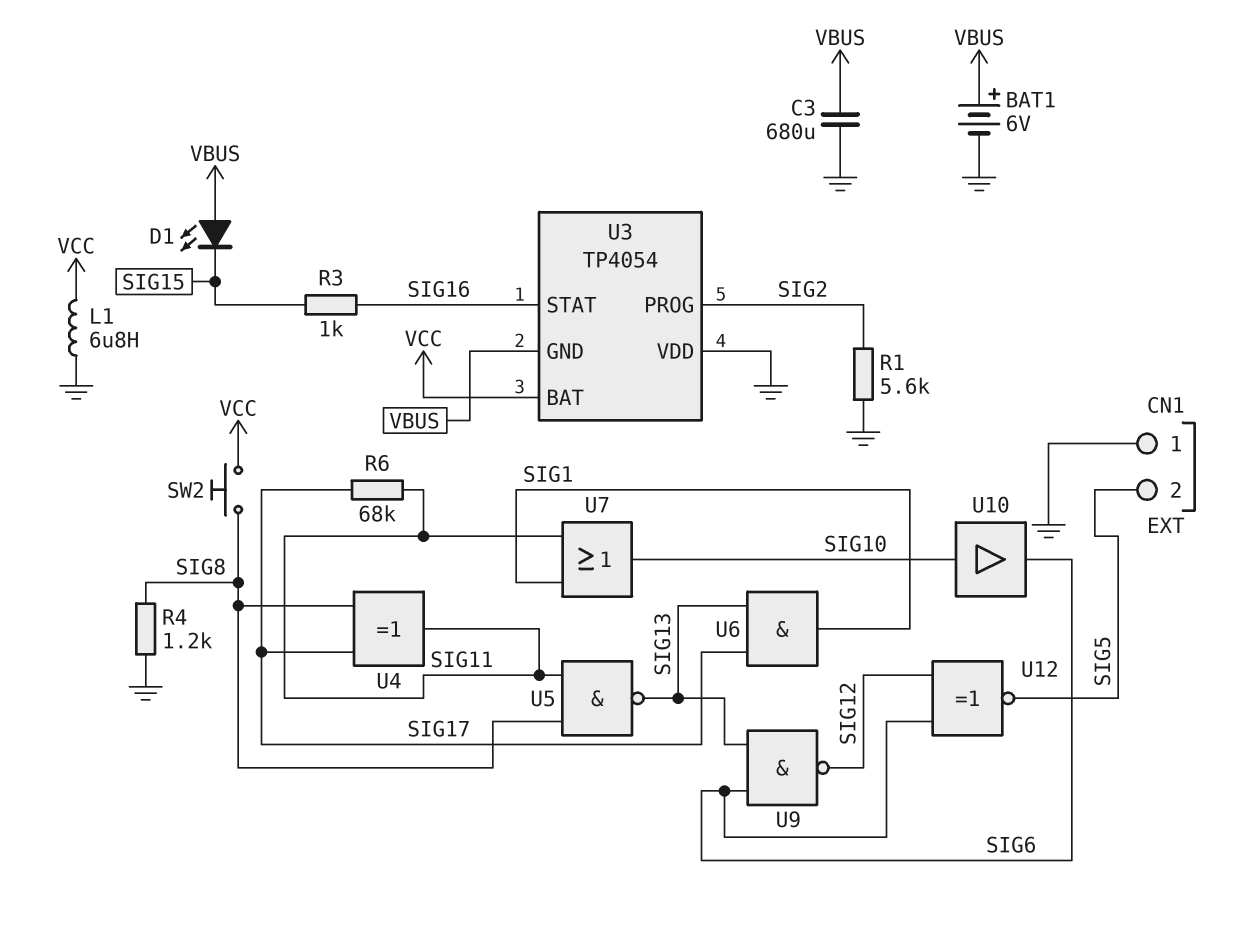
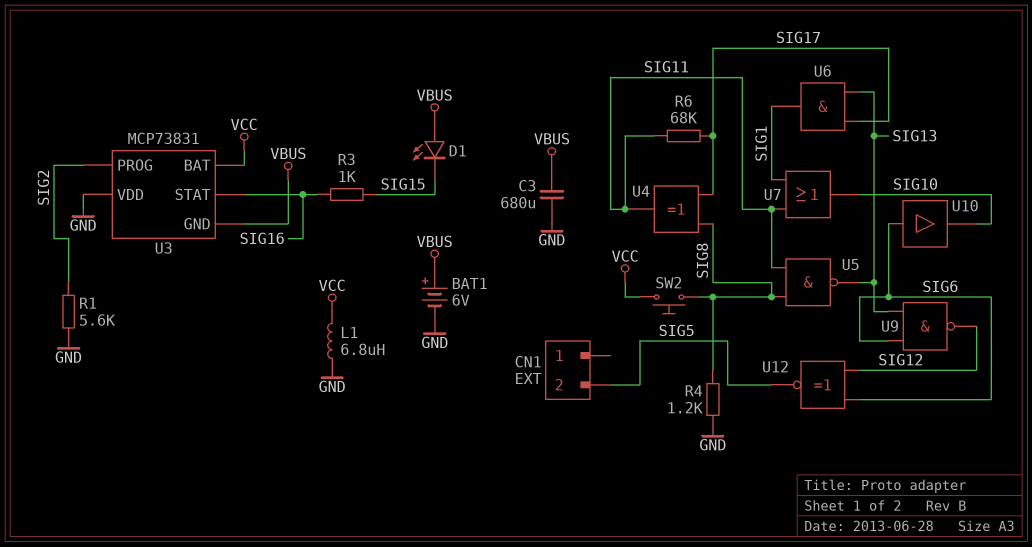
CN1 pin 1: GND -> none
U3: TP4054 -> MCP73831
U10: buffer (in SIG10, out SIG6) -> buffer (in SIG6, out SIG10)

